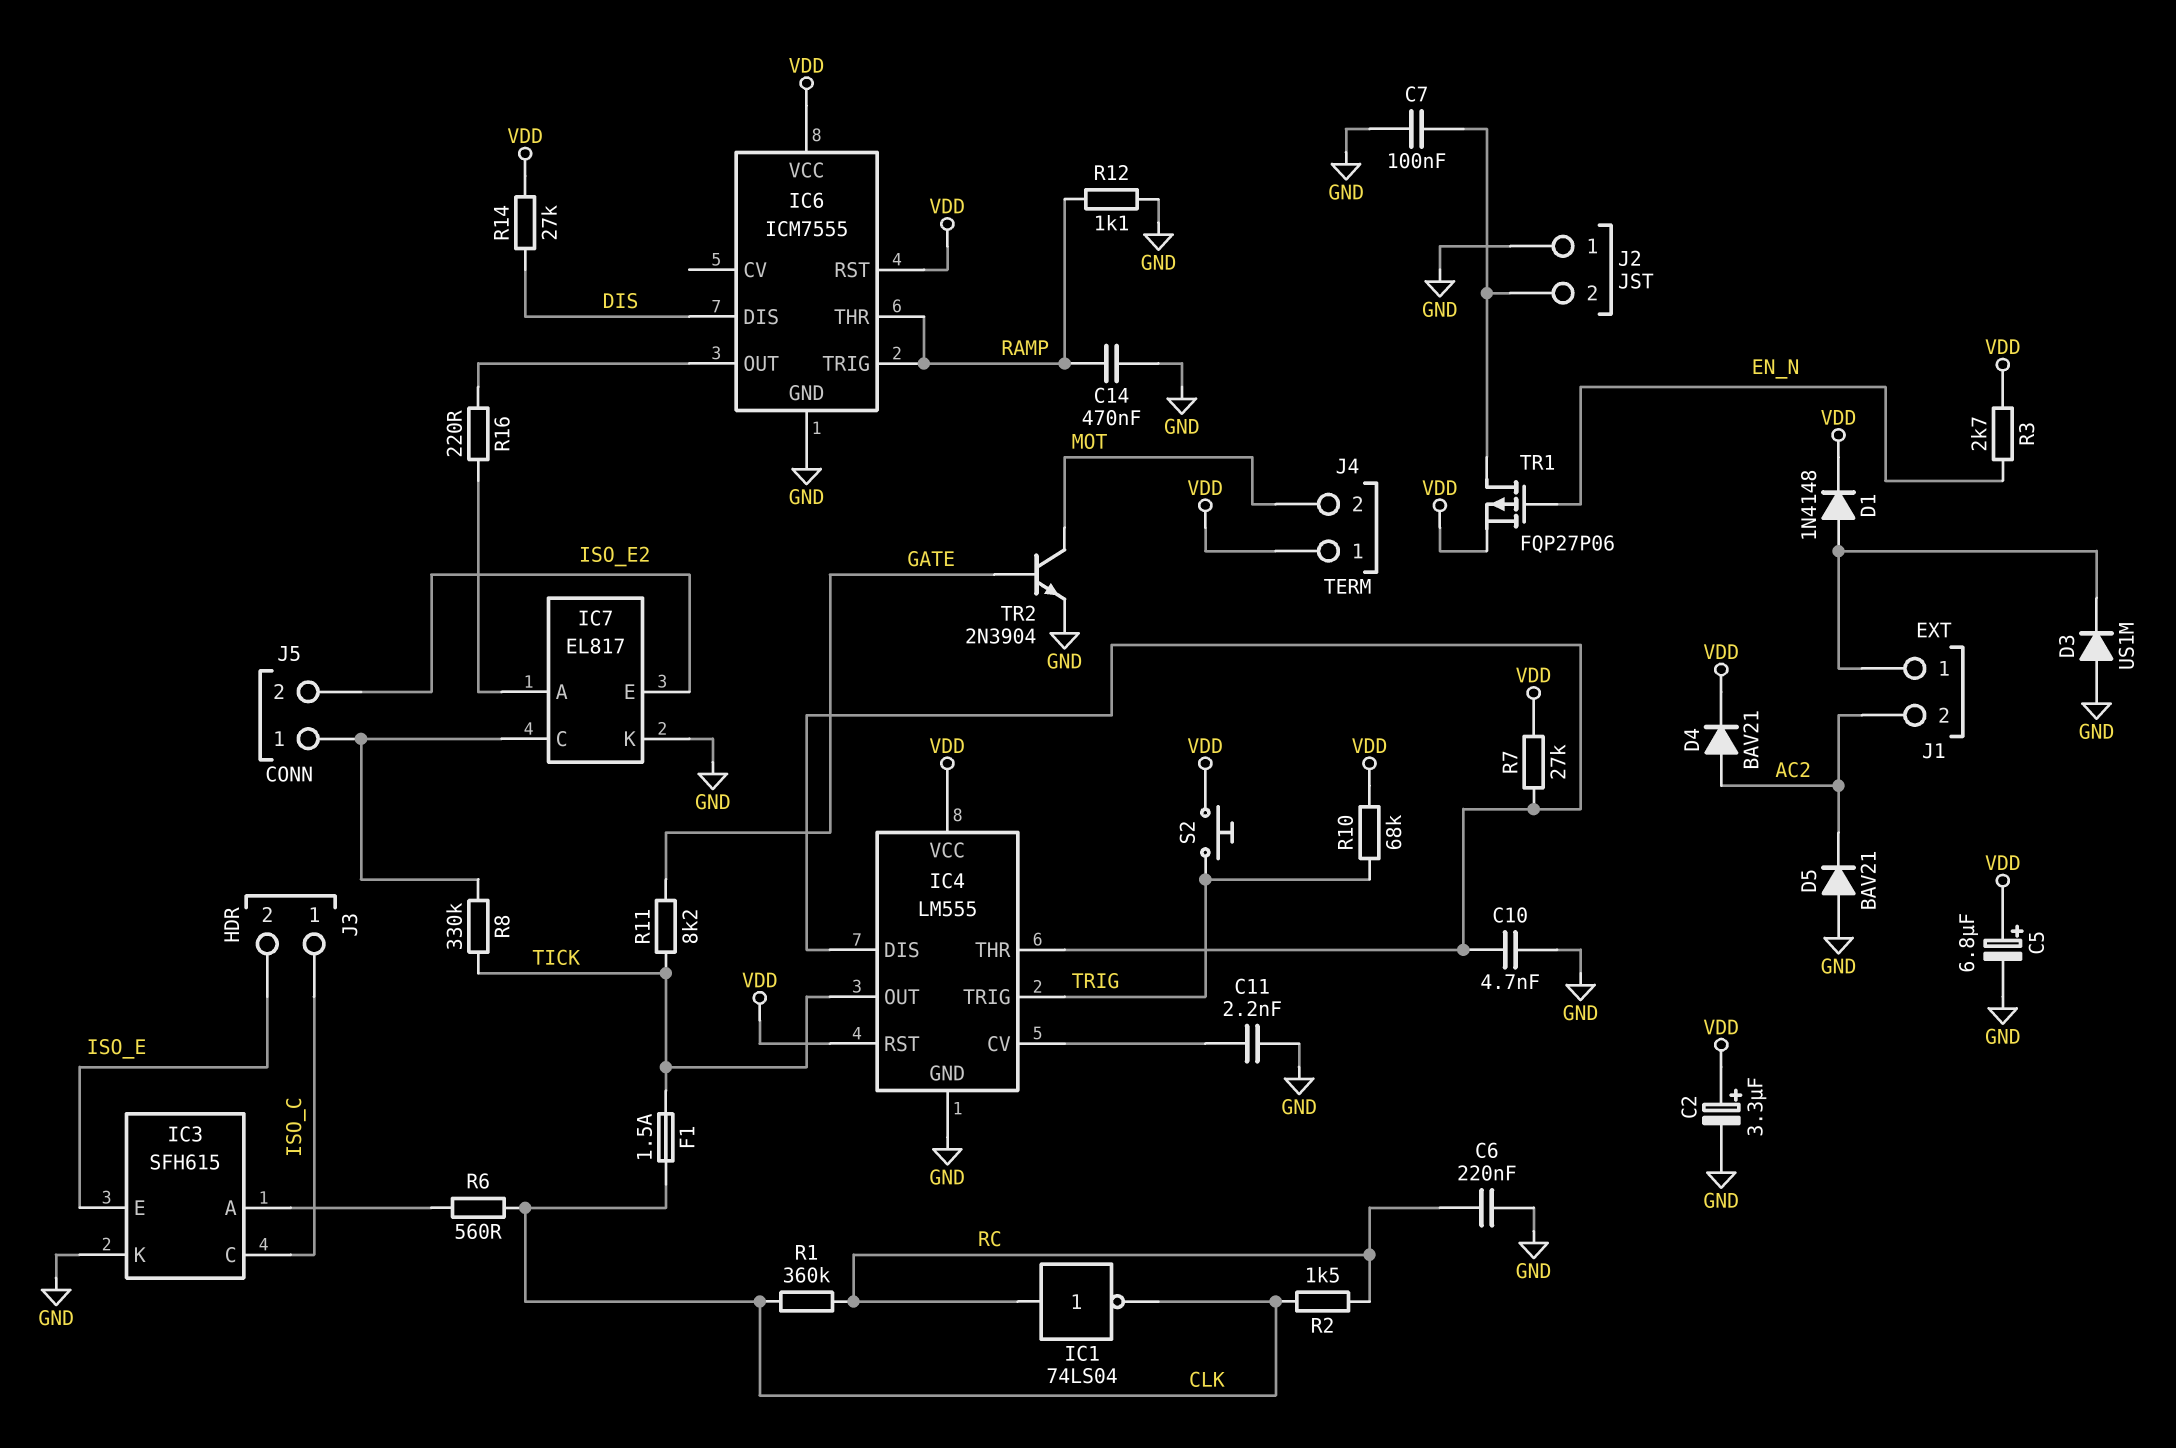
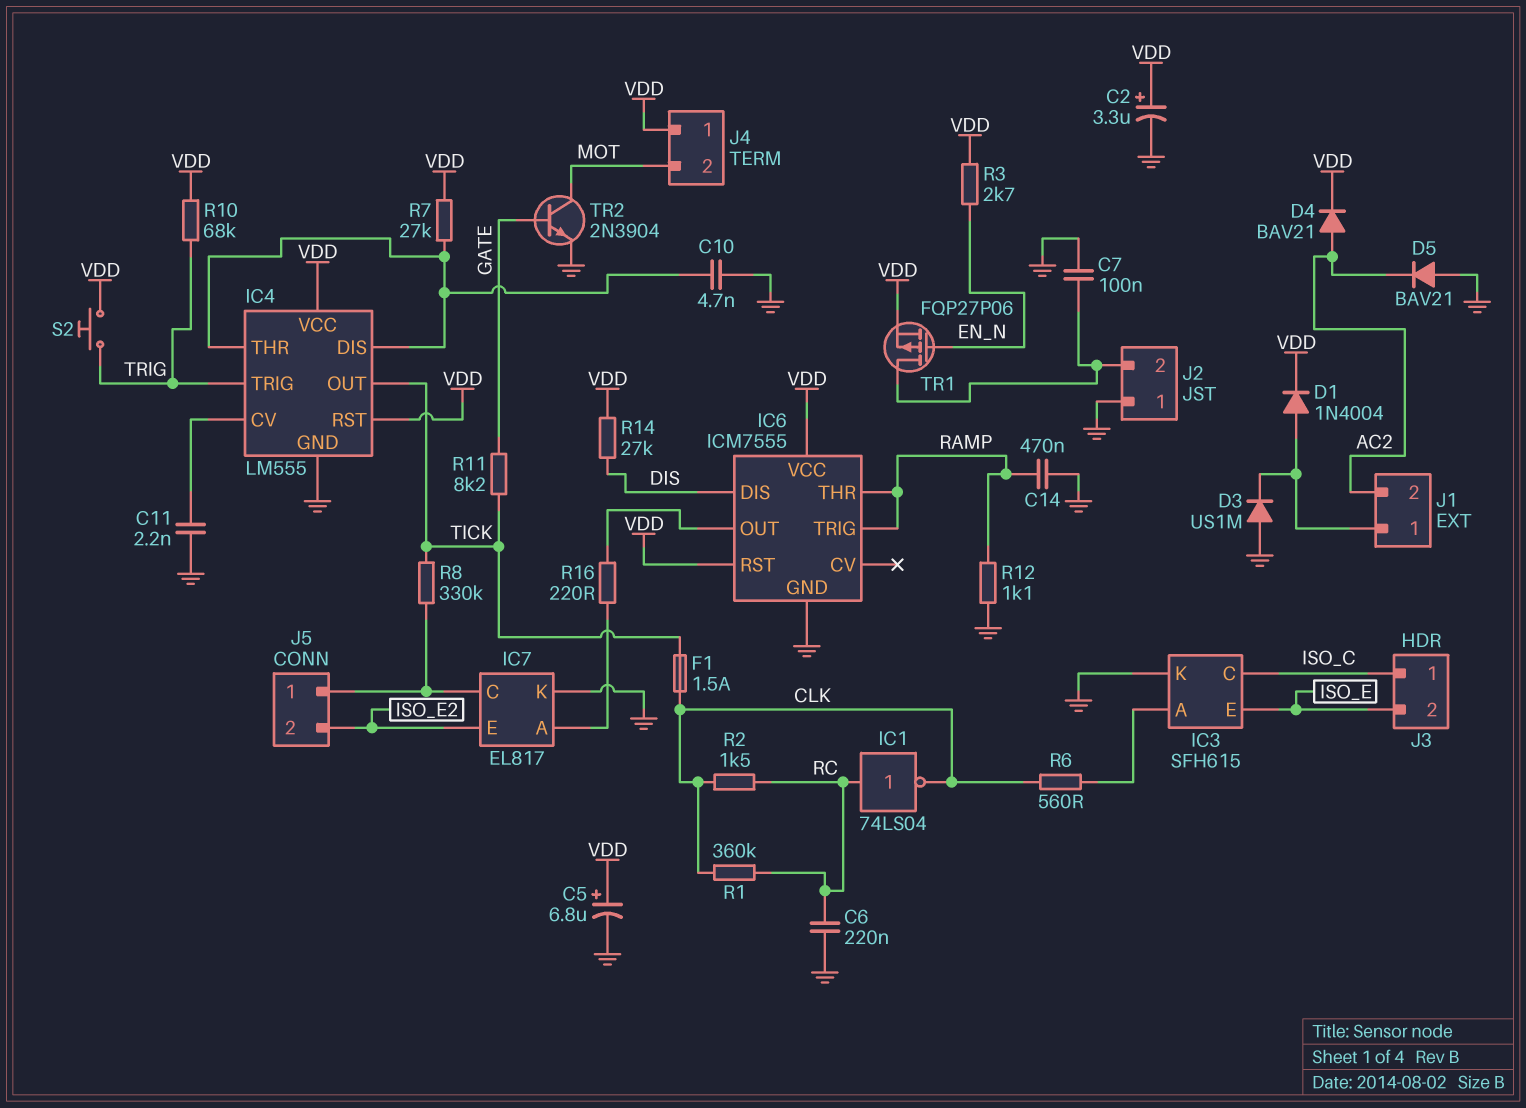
D1: diode 1N4148 (A J1/1, K VDD) -> diode 1N4004 (A J1/1, K VDD)

